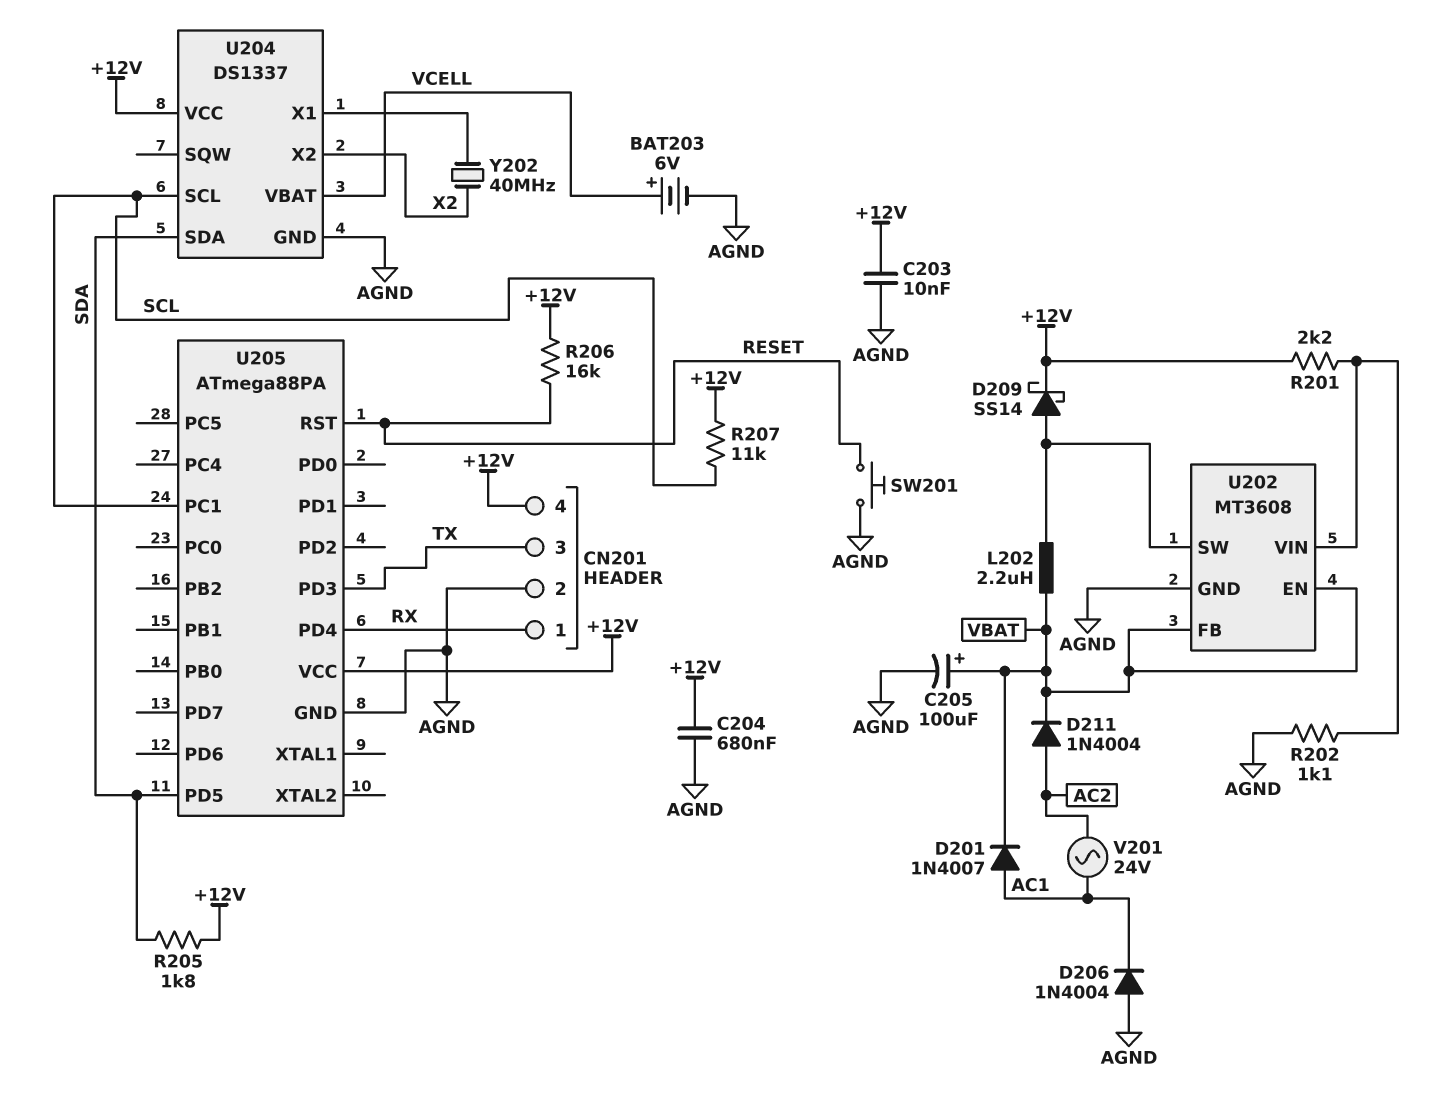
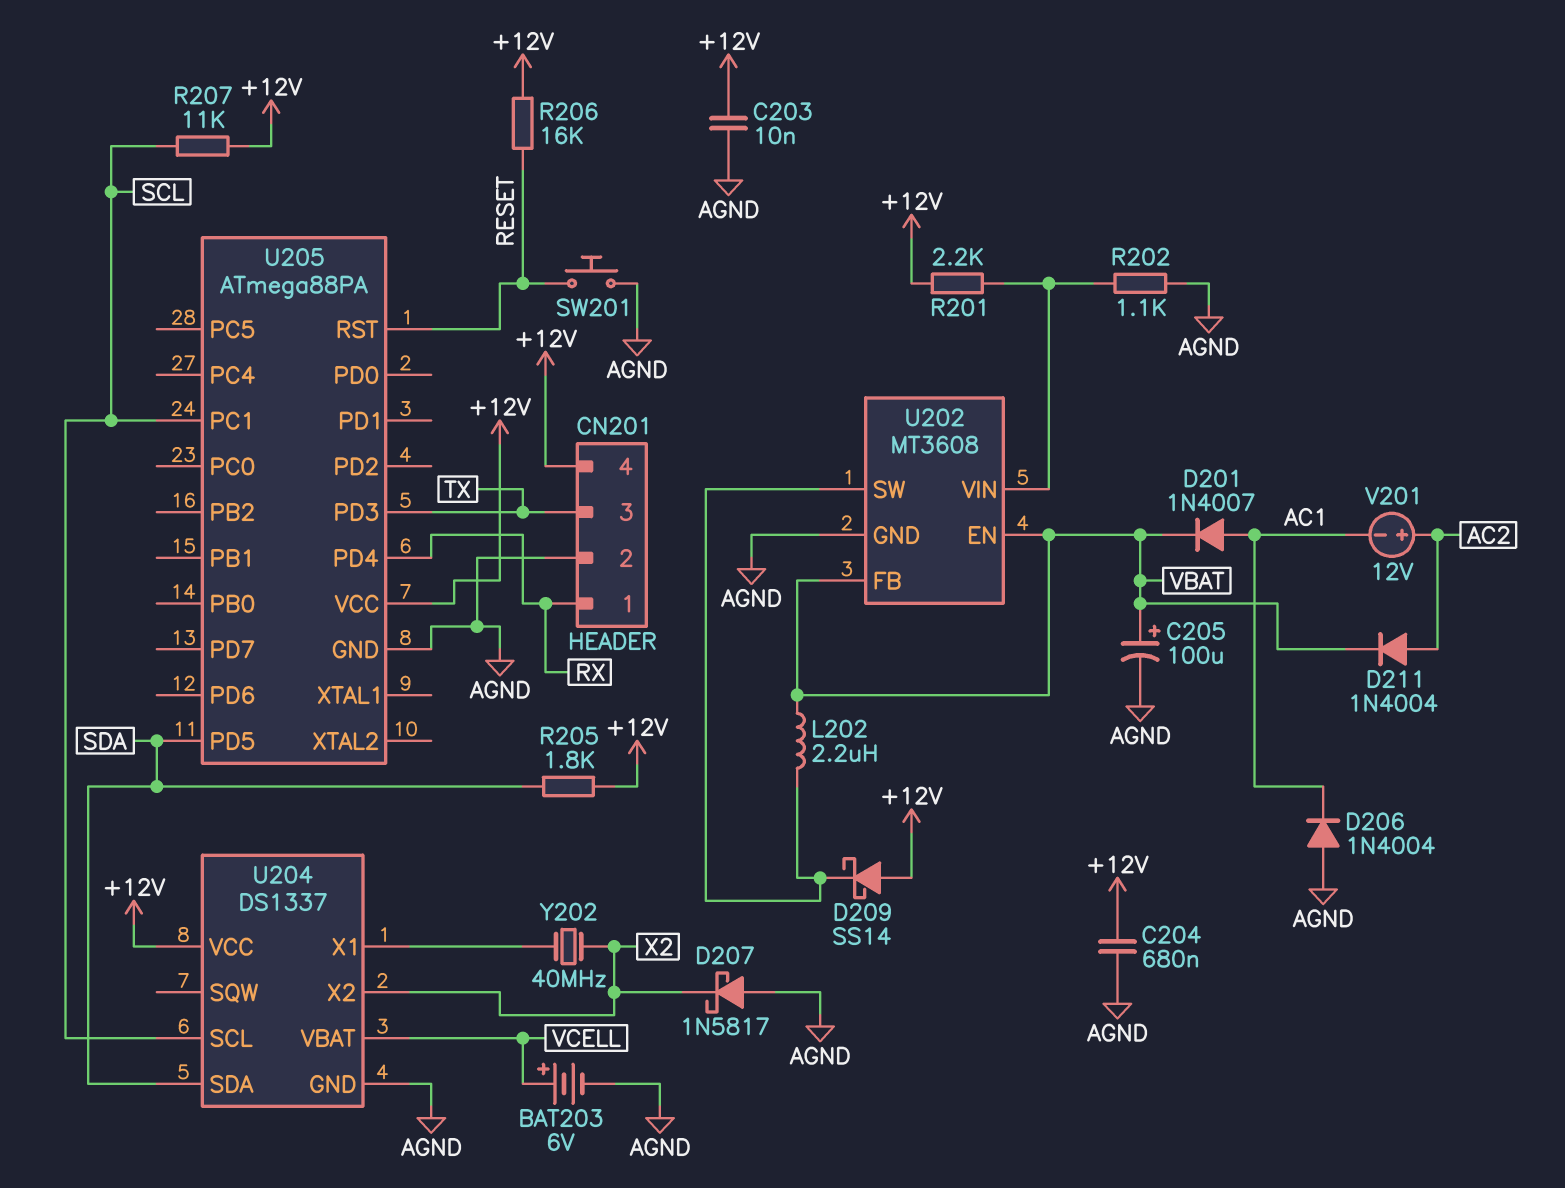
D207: none -> schottky 1N5817 (A AGND, K X2)
D209: schottky SS14 (A U202/SW, K +12V) -> schottky SS14 (A +12V, K U202/SW)
V201: AC 24V (AC1, AC2) -> 12V (plus AC2, minus AC1)

